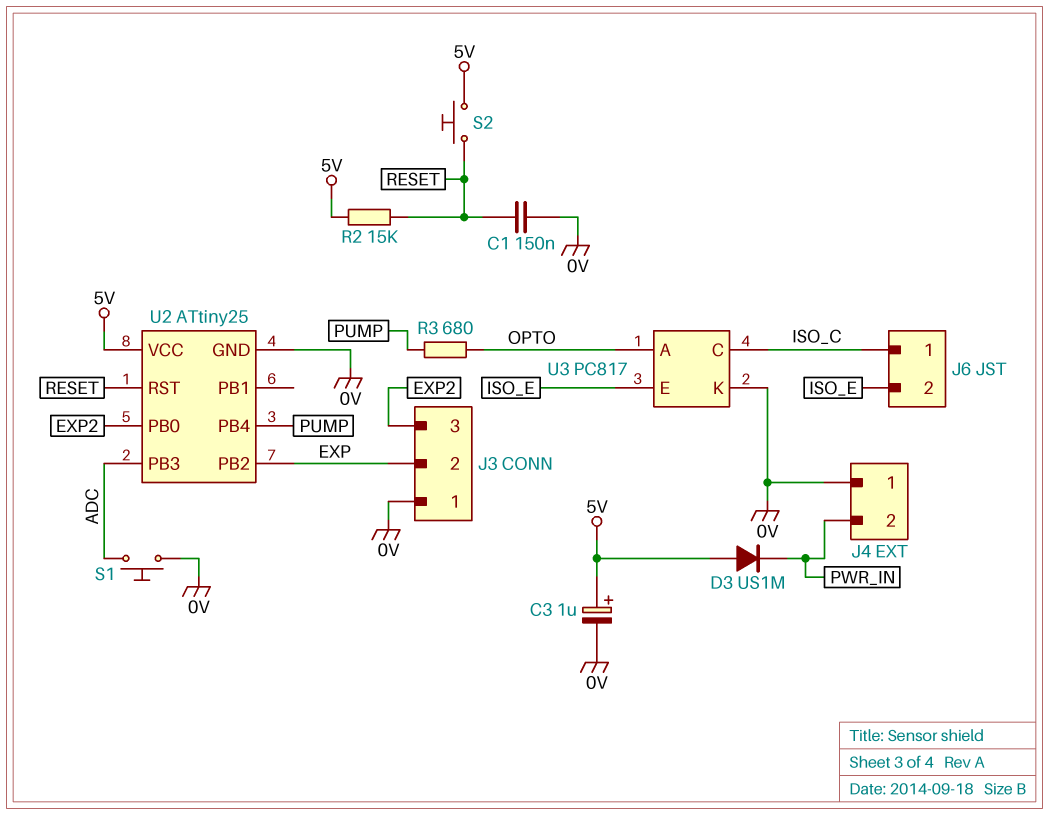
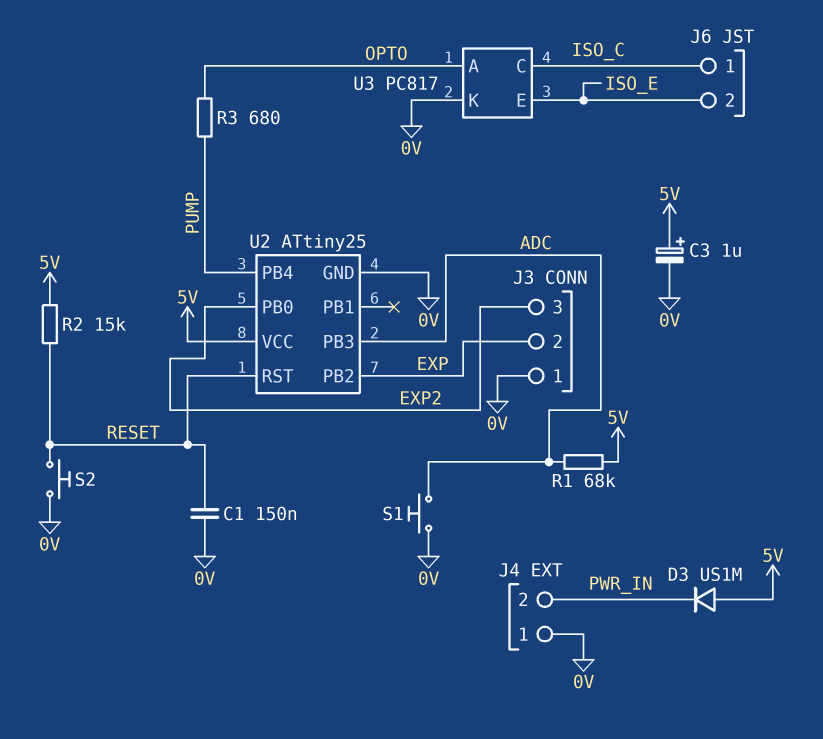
R1: none -> 68k (5V, ADC)
S2: button (5V, RESET) -> button (0V, RESET)

